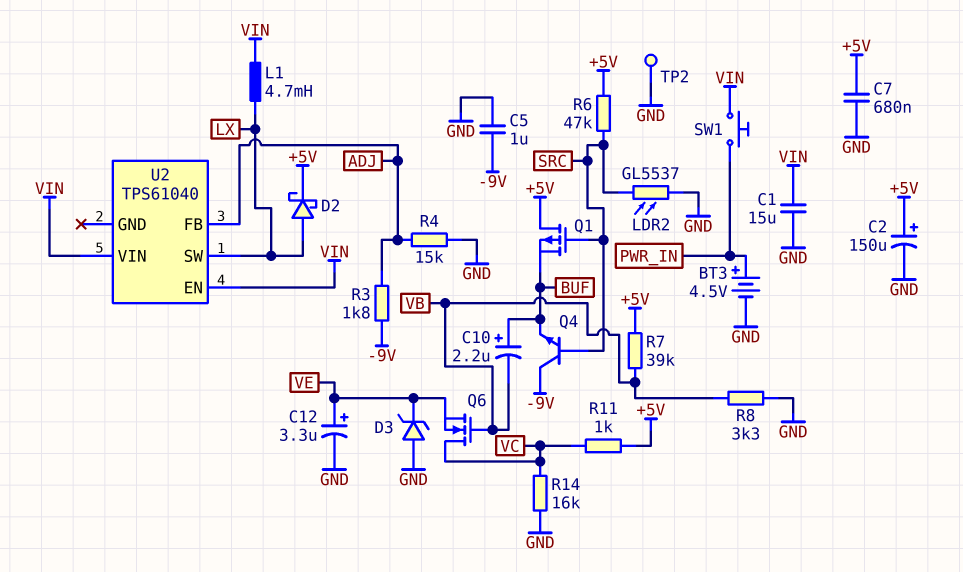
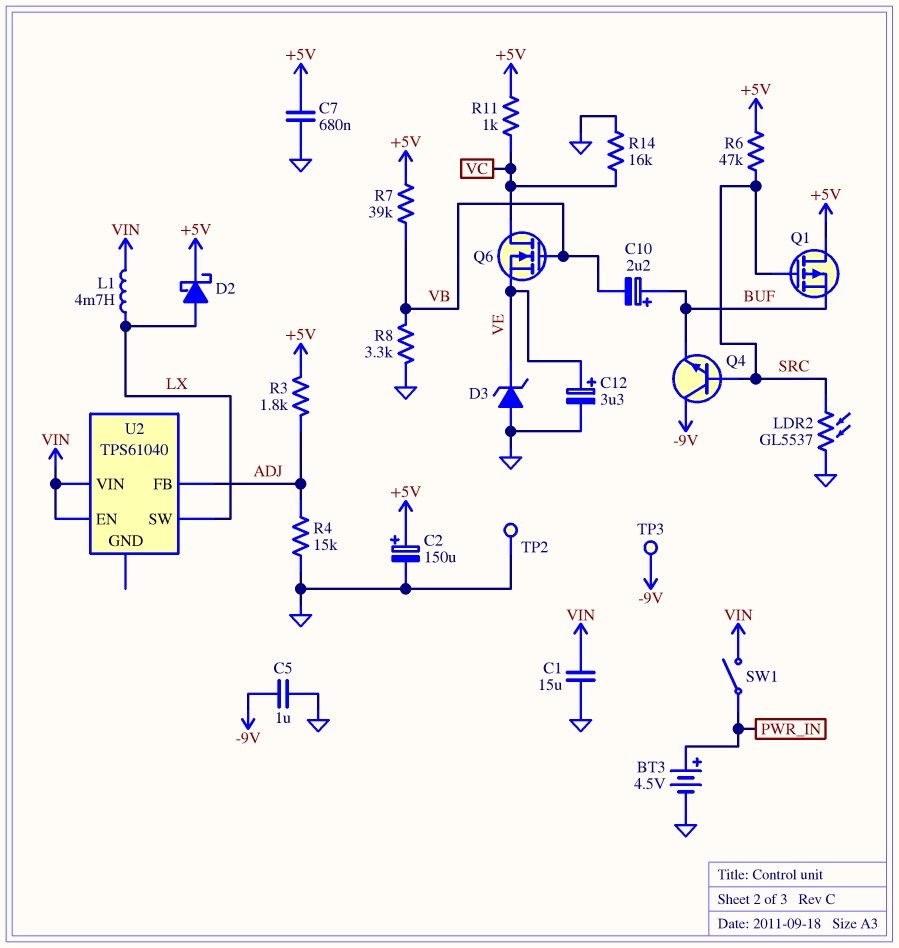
R3: 1.8k (-9V, ADJ) -> 1.8k (+5V, ADJ)
SW1: button (PWR_IN, VIN) -> switch (PWR_IN, VIN)
TP3: none -> test point (-9V)

